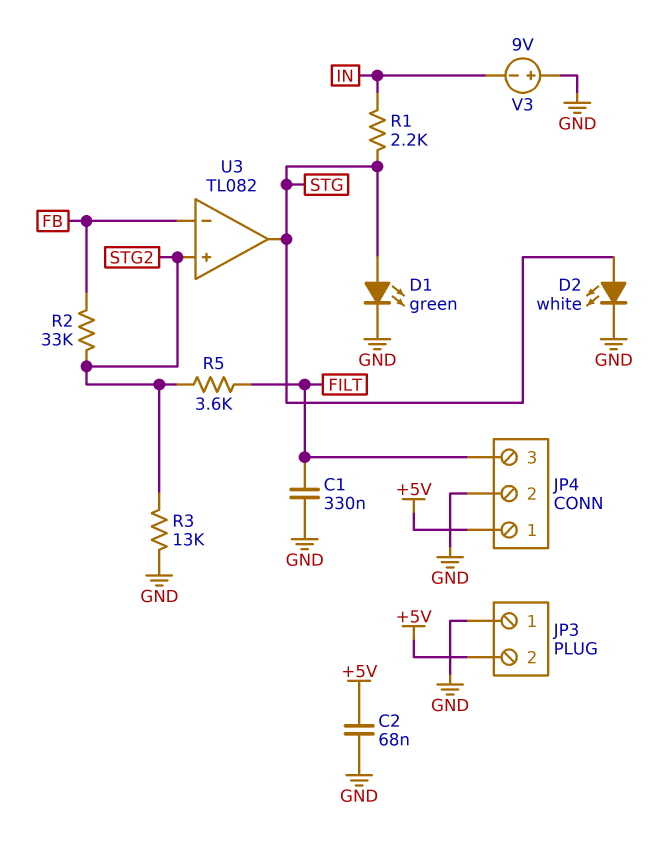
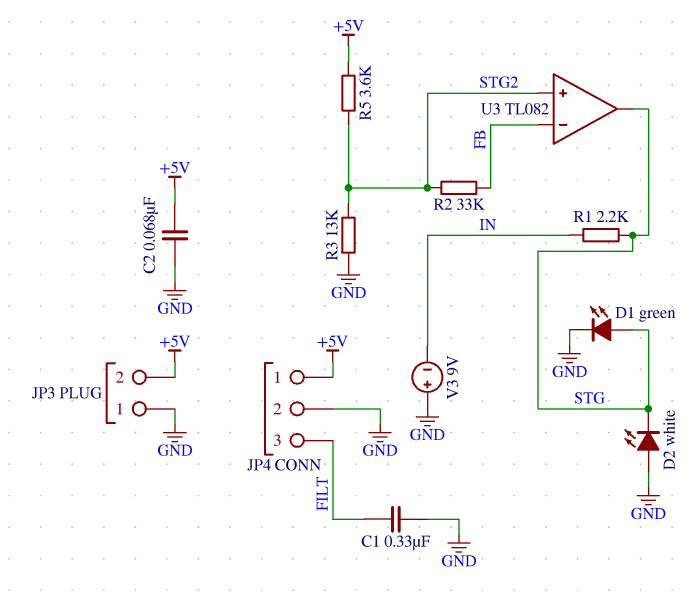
D2: LED white (A STG, K GND) -> LED white (A GND, K STG)
R5: 3.6k (FILT, STG2) -> 3.6k (+5V, STG2)

